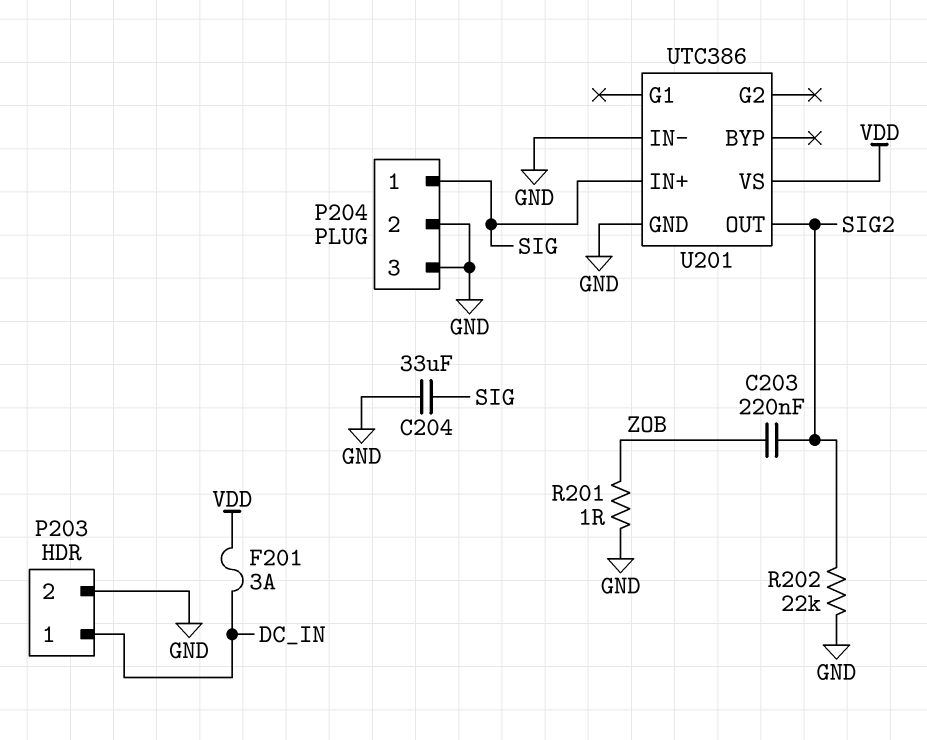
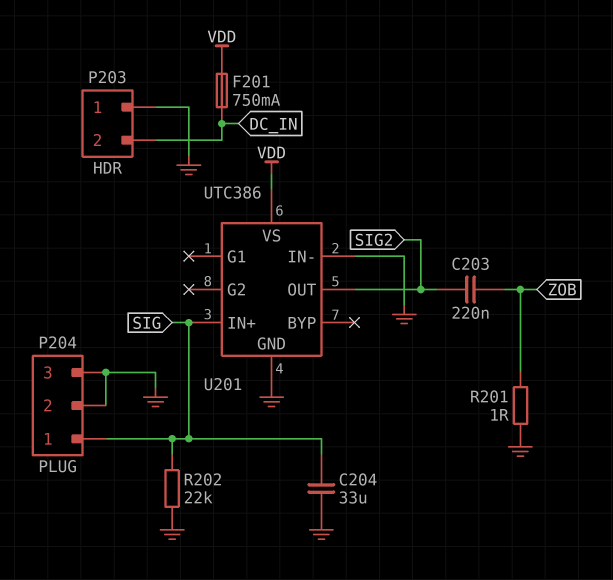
F201: 3A (DC_IN, VDD) -> 750mA (DC_IN, VDD)
P203 pin 1: DC_IN -> GND
P203 pin 2: GND -> DC_IN
R202: 22k (GND, SIG2) -> 22k (GND, SIG)

